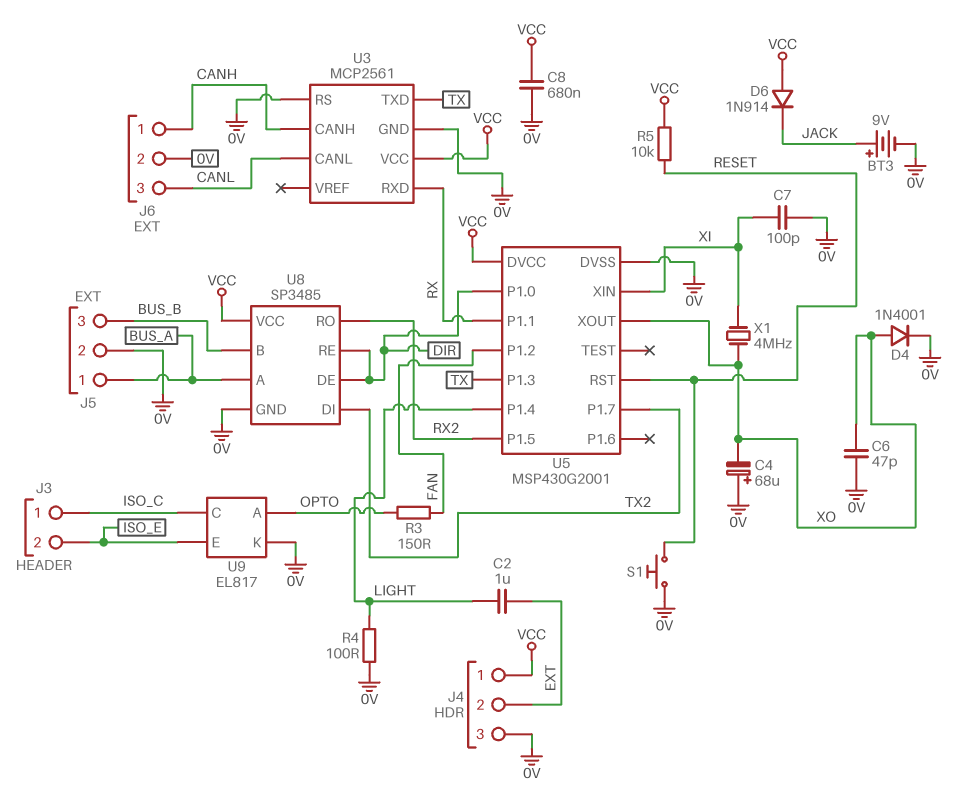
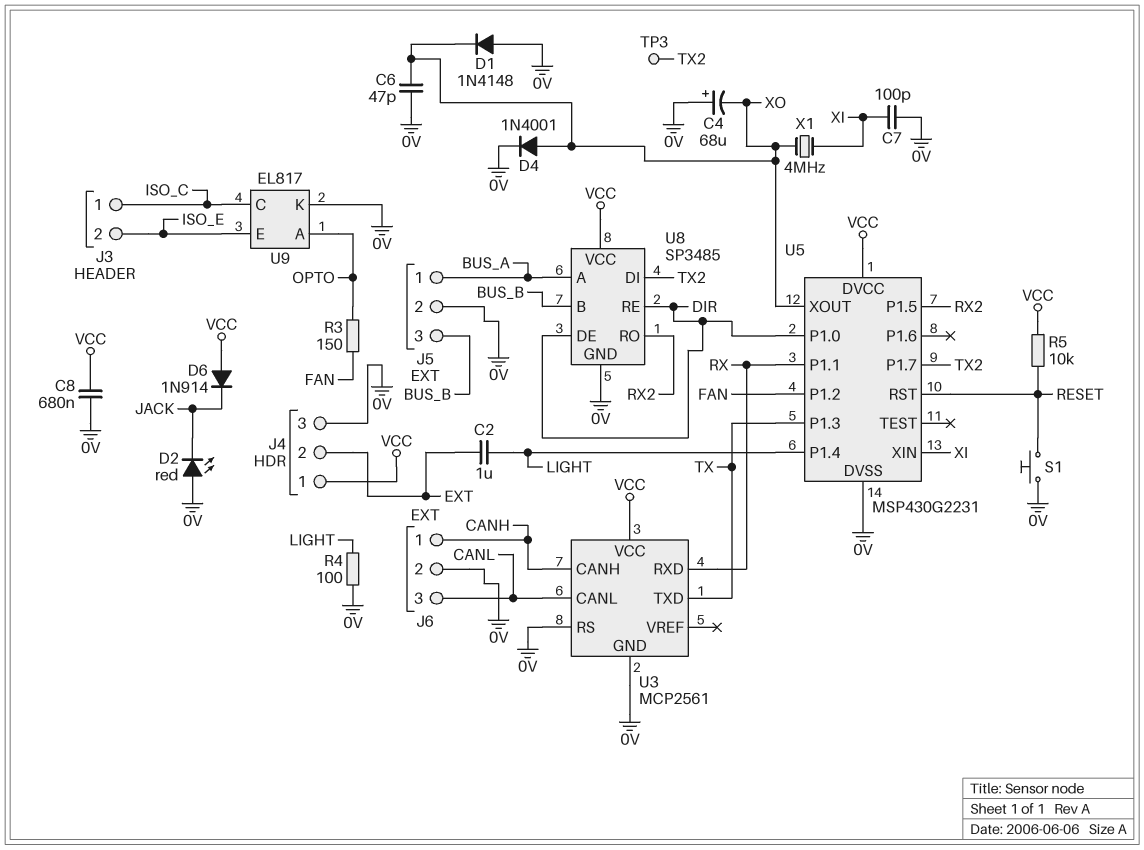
BT3: 9V (plus JACK, minus 0V) -> none
D1: none -> diode 1N4148 (A 0V, K XO)
D2: none -> LED red (A 0V, K JACK)
TP3: none -> test point (TX2)
U5: MSP430G2001 -> MSP430G2231

